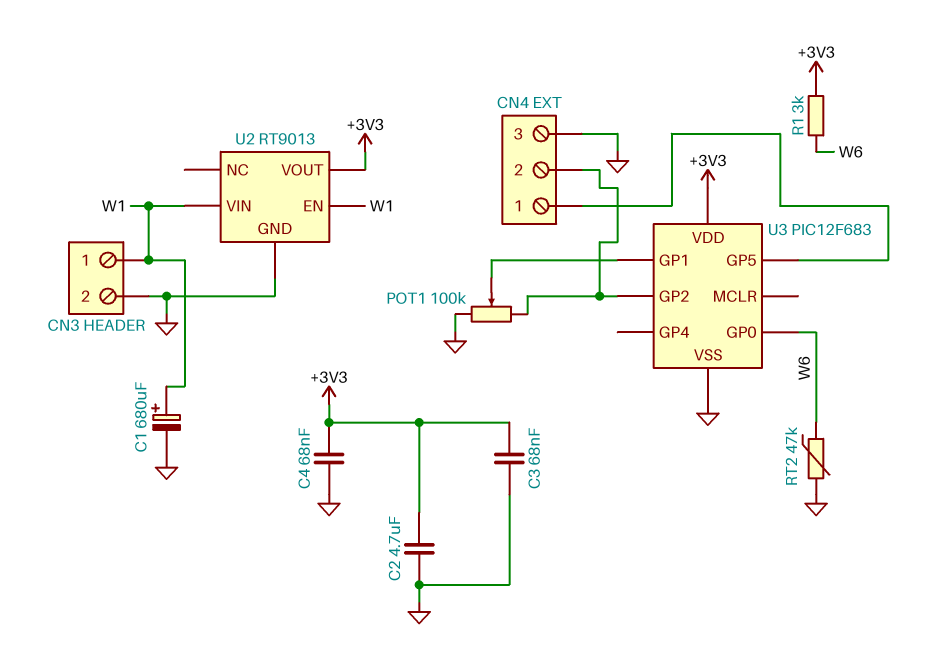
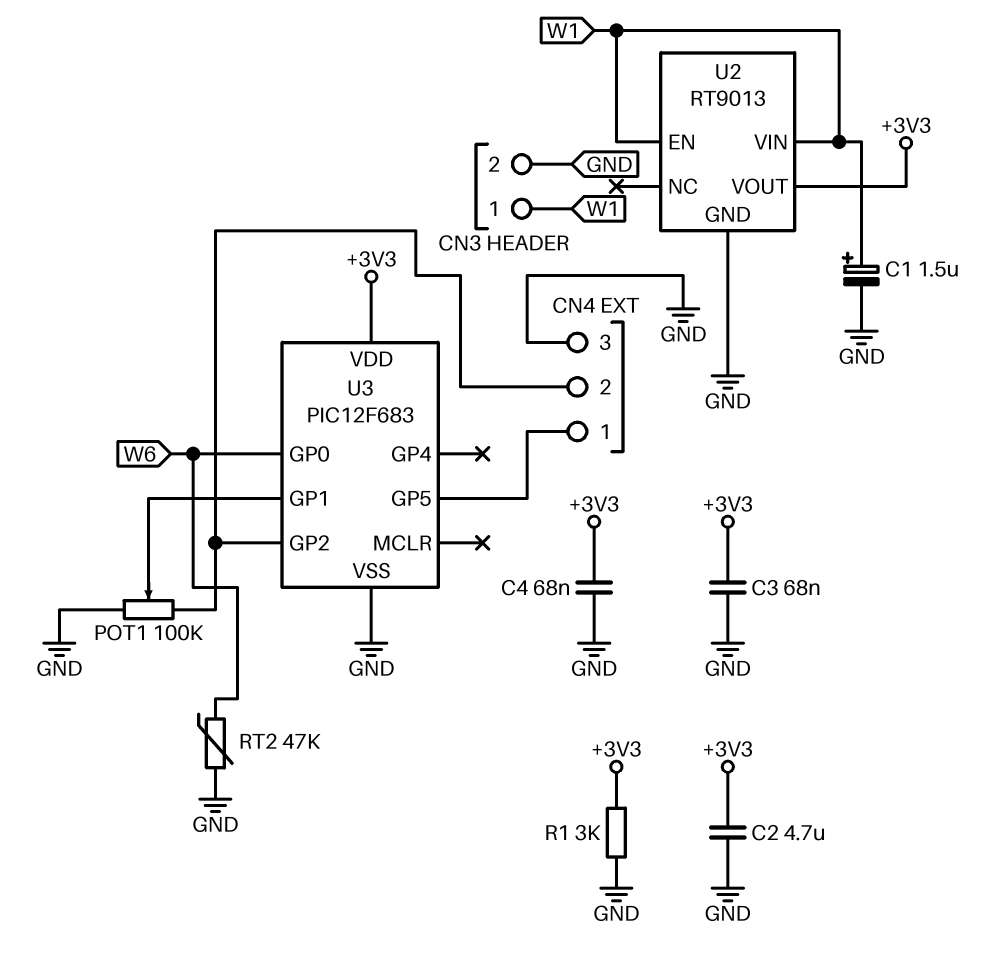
C1: 680uF (plus W1, minus GND) -> 1.5uF (plus W1, minus GND)
R1: 3k (+3V3, W6) -> 3k (+3V3, GND)

